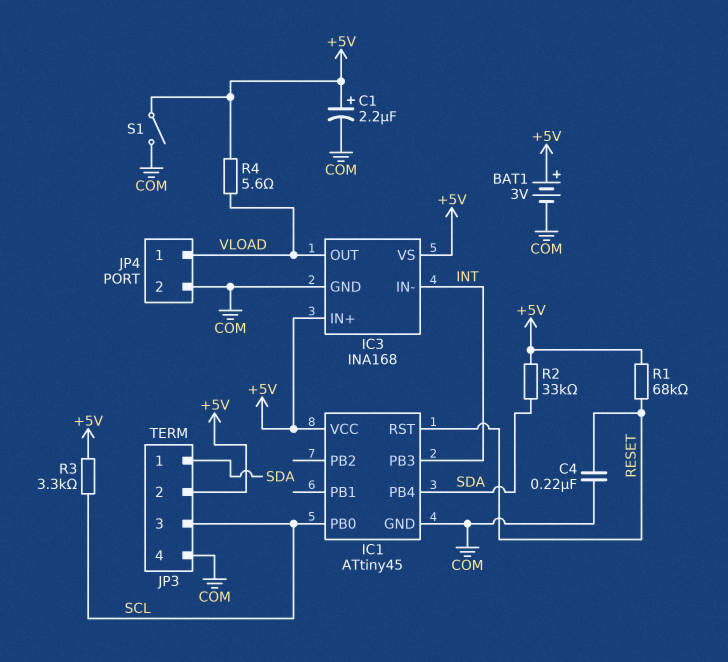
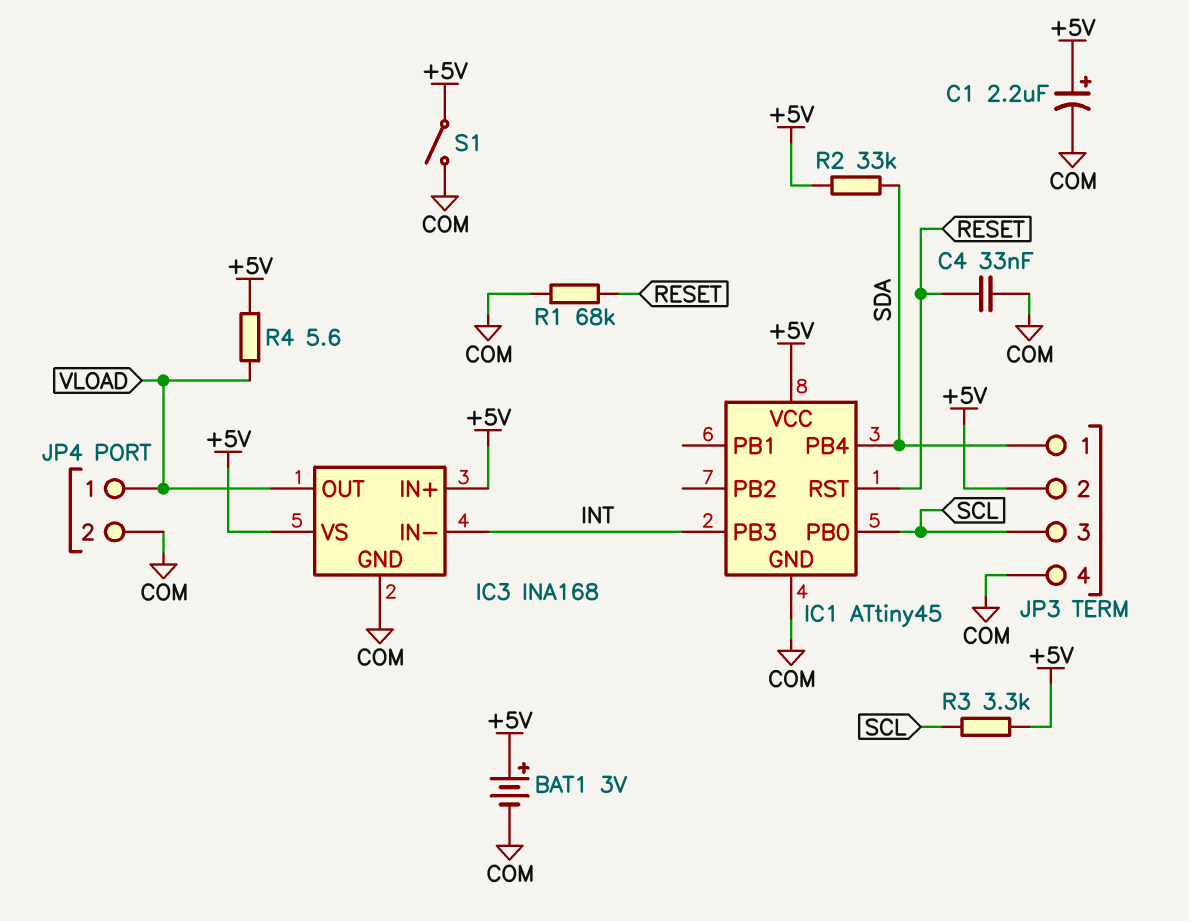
C4: 220nF (COM, RESET) -> 33nF (COM, RESET)
R1: 68k (+5V, RESET) -> 68k (COM, RESET)

